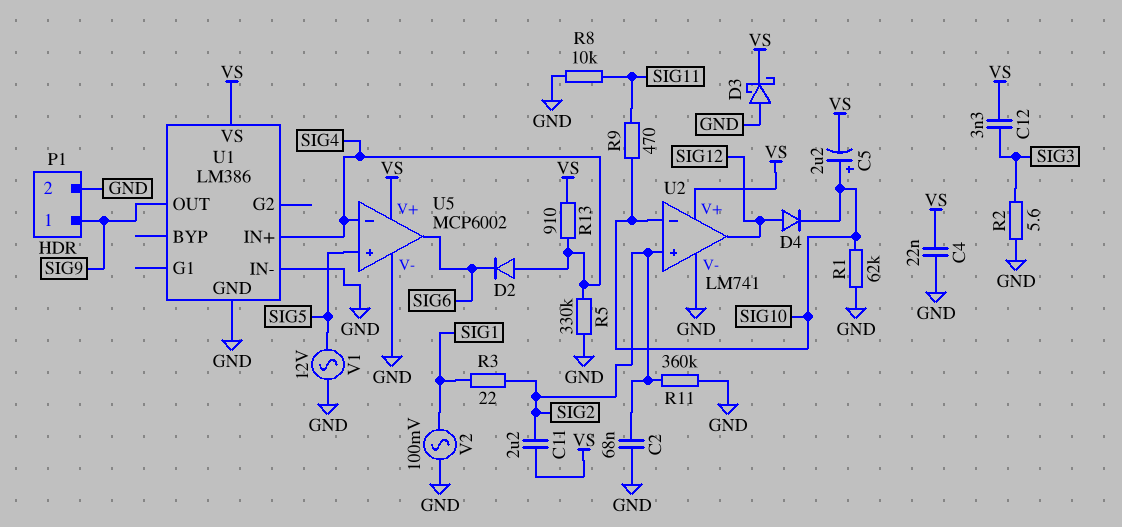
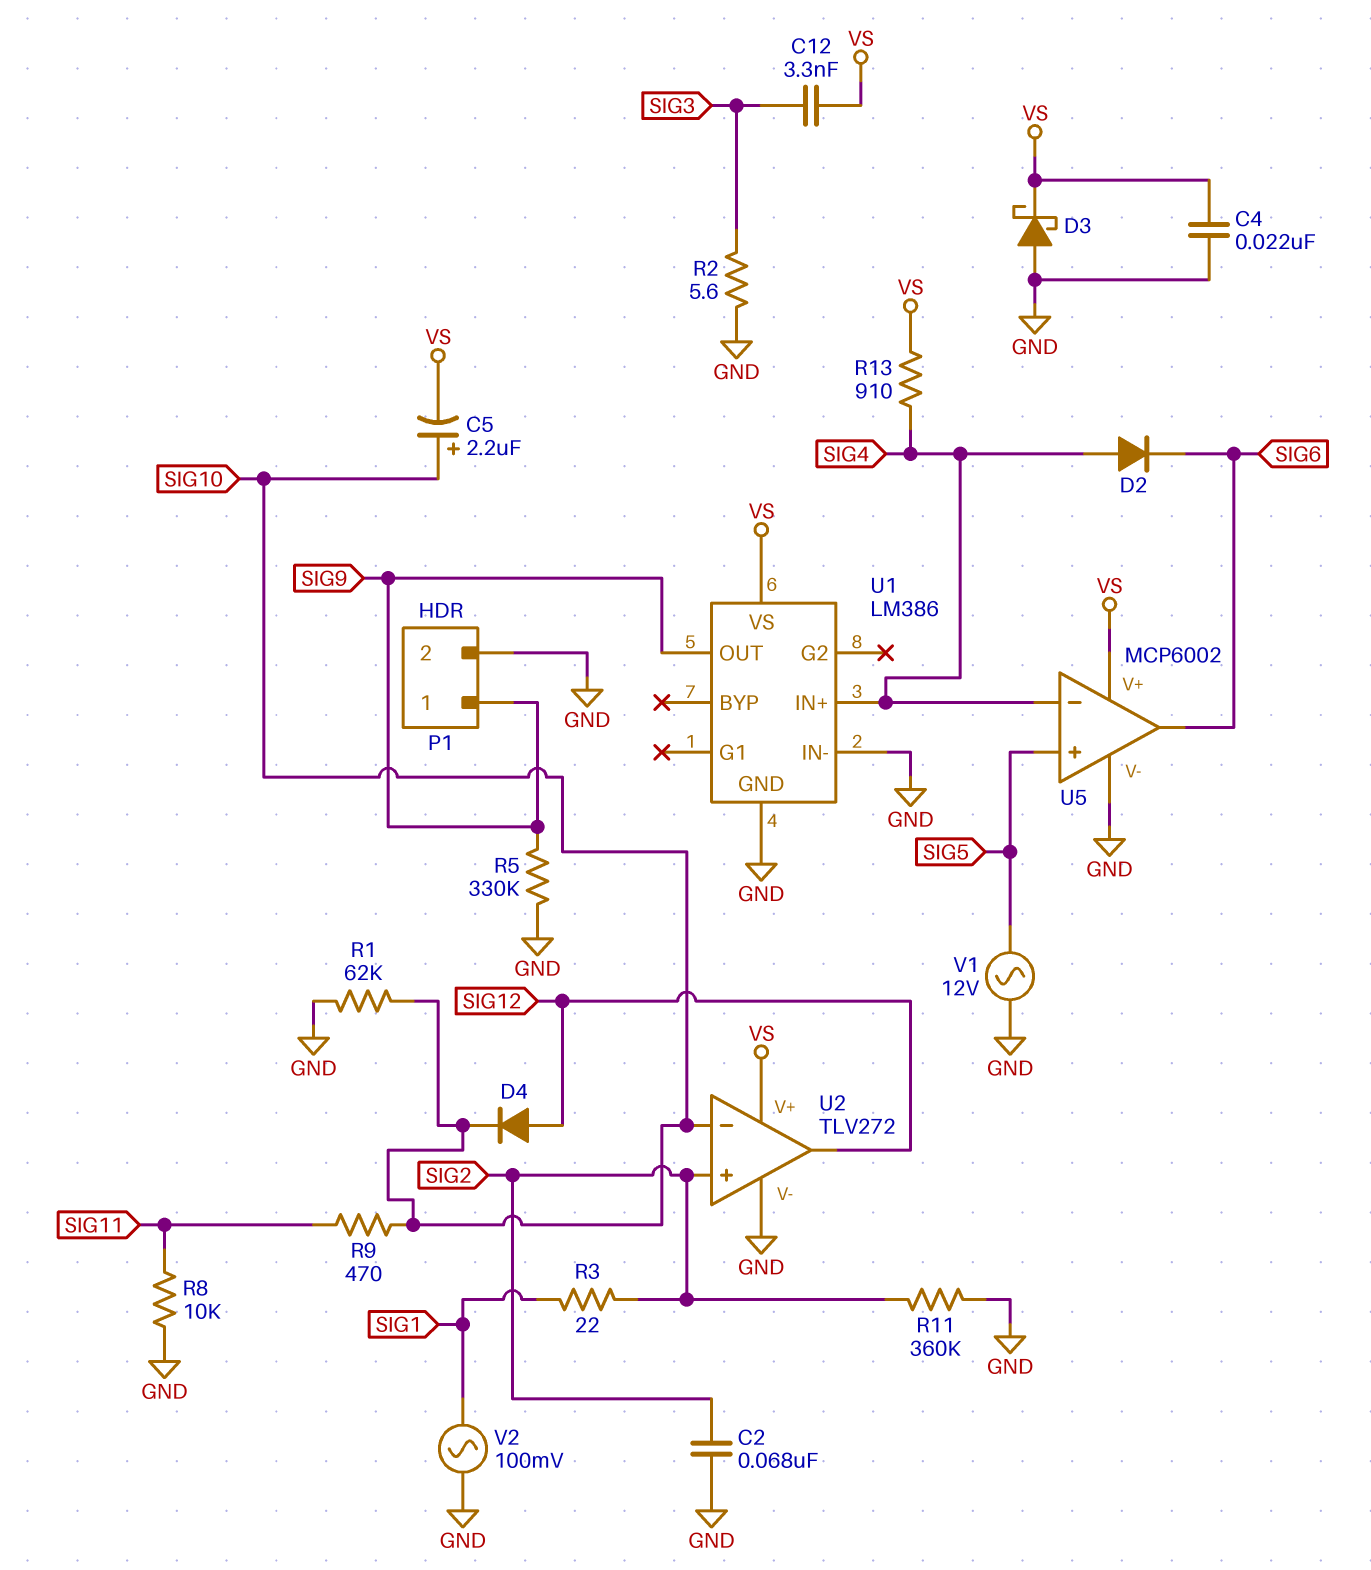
C11: 2.2uF (SIG2, VS) -> none
R5: 330k (GND, SIG4) -> 330k (GND, SIG9)
U2: LM741 -> TLV272

